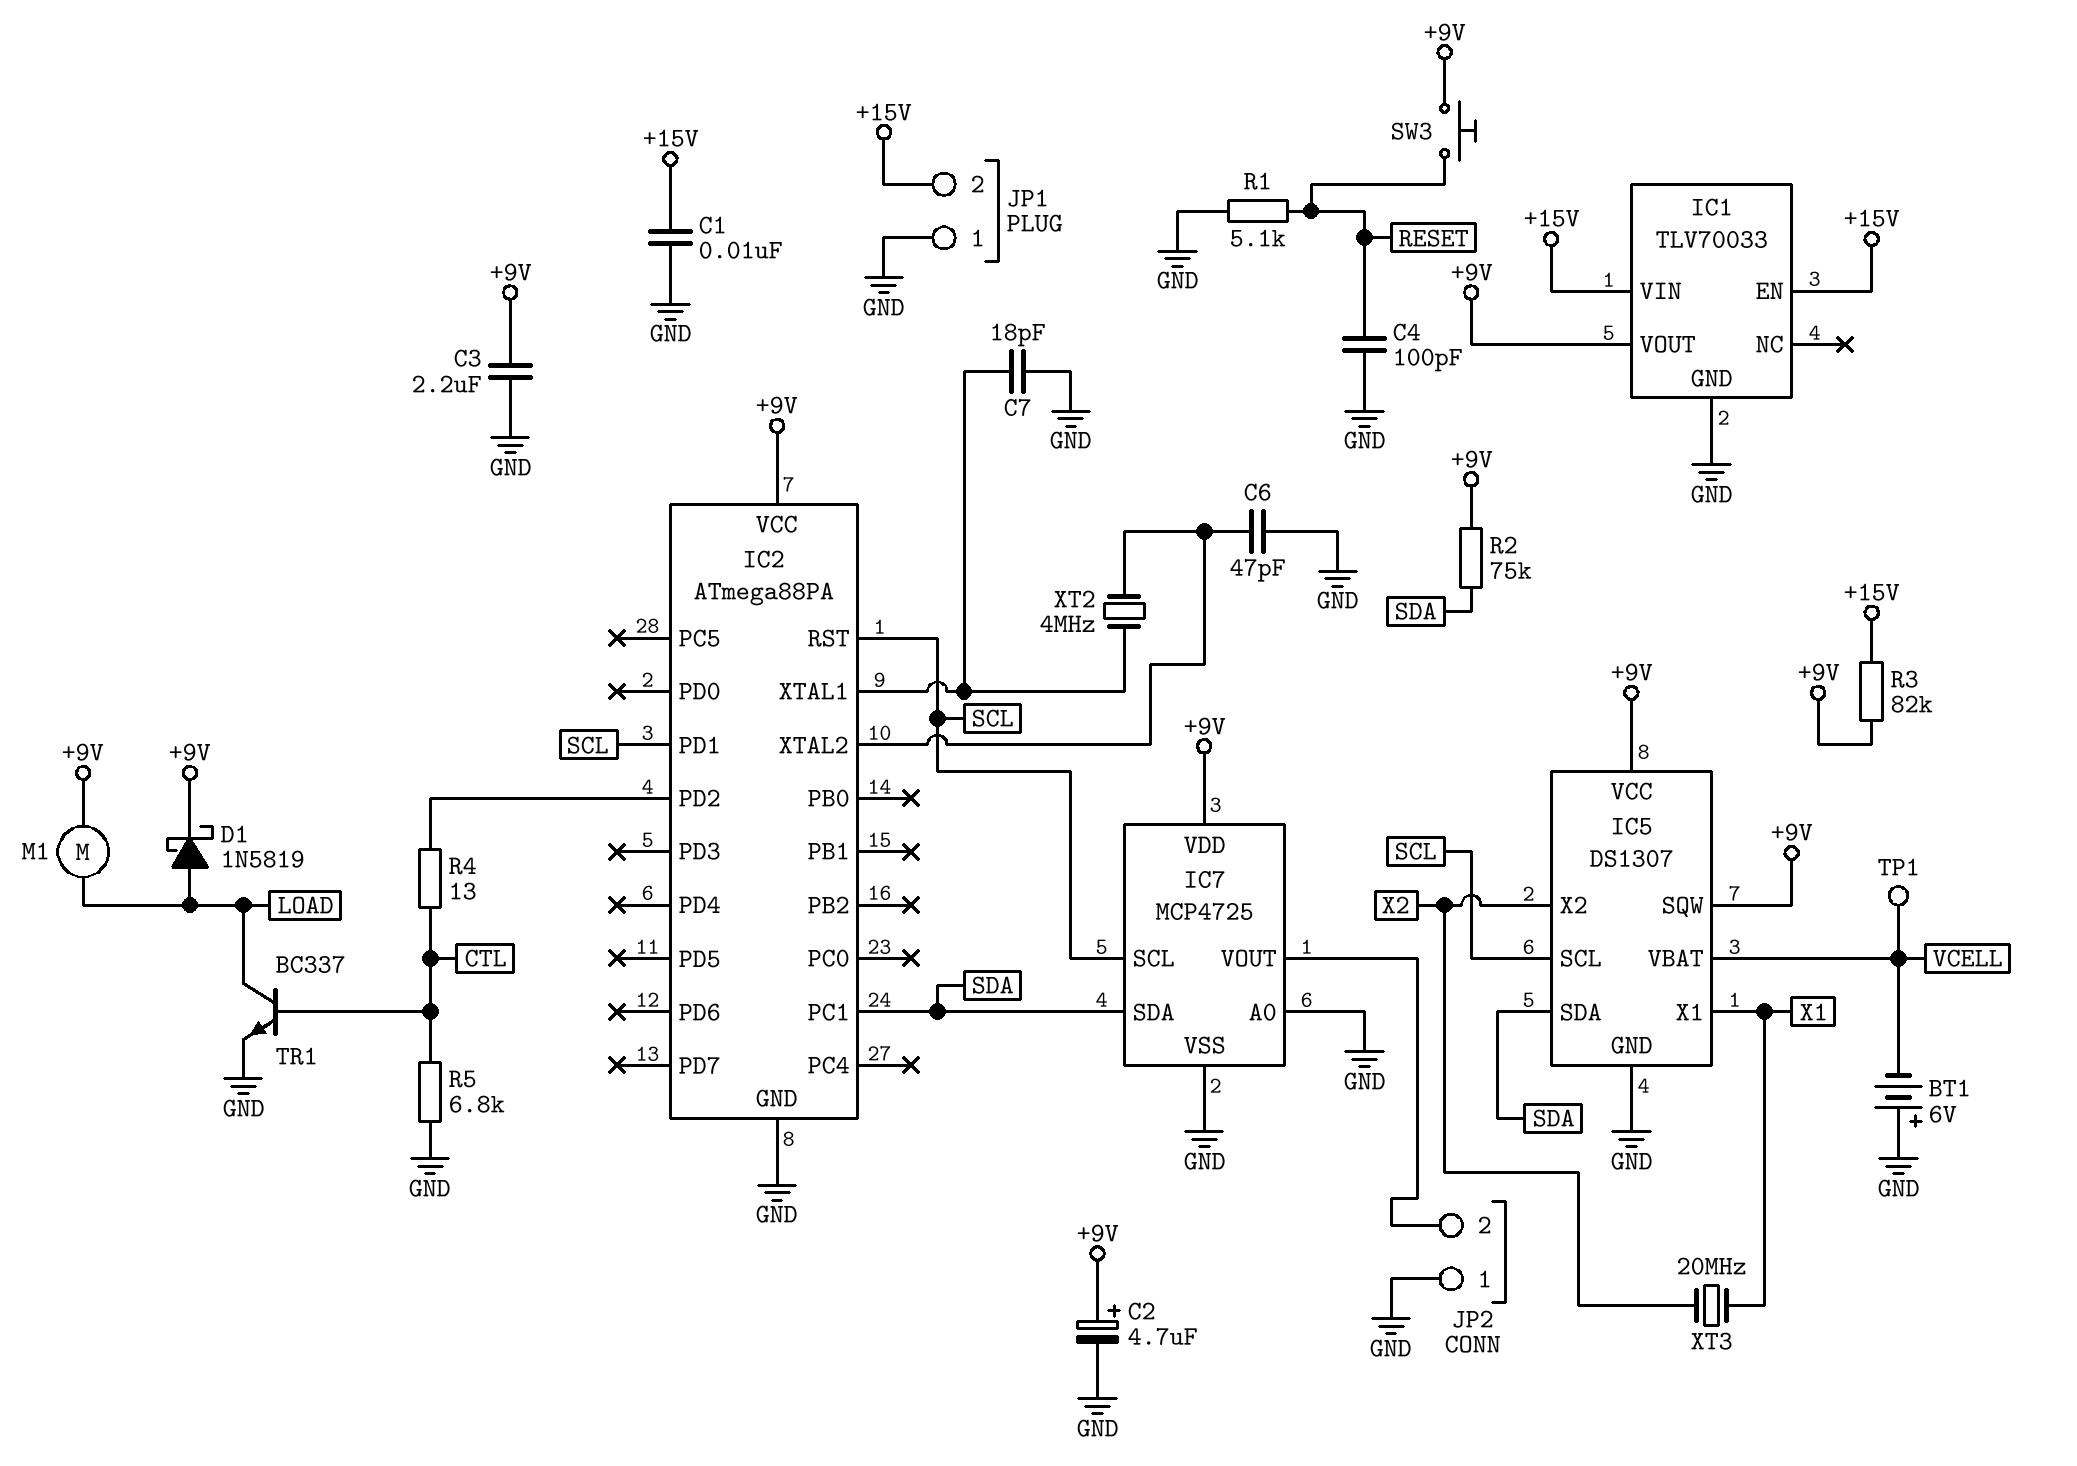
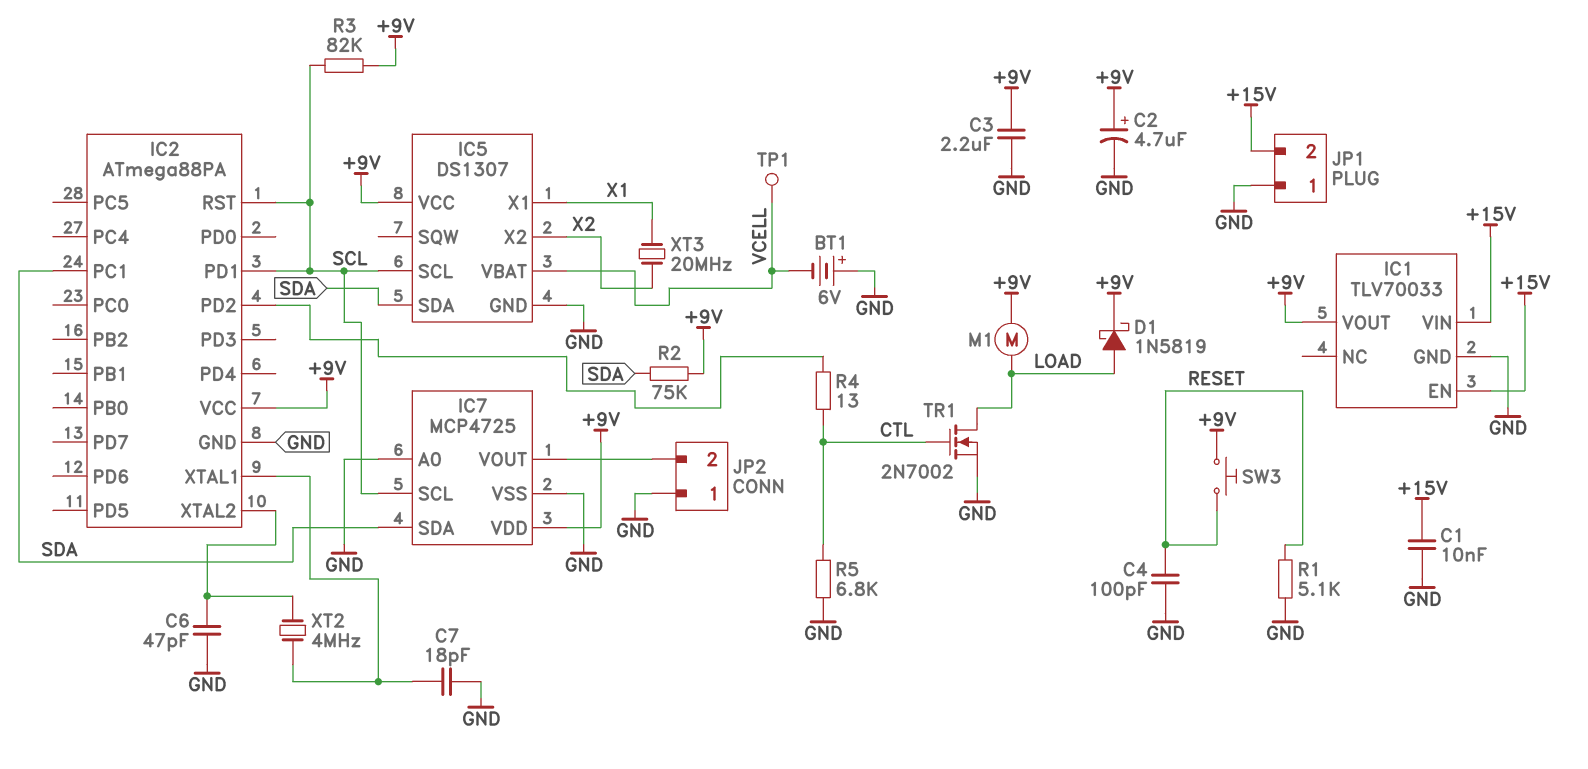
IC5 pin SQW: +9V -> none
R3: 82k (+9V, +15V) -> 82k (+9V, SCL)
TR1: NPN BC337 (B CTL, C LOAD, E GND) -> NMOS 2N7002 (G CTL, D LOAD, S GND)

